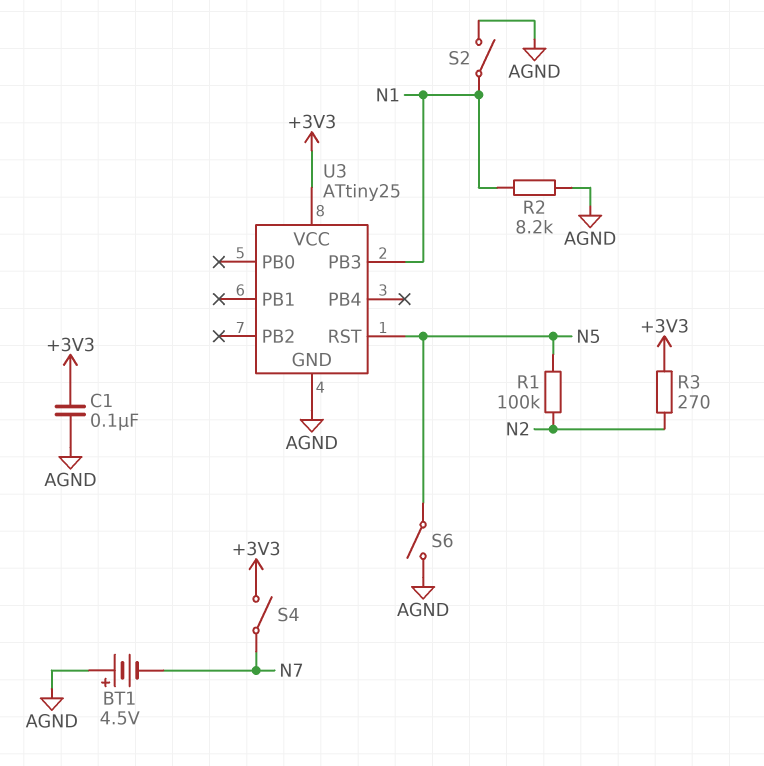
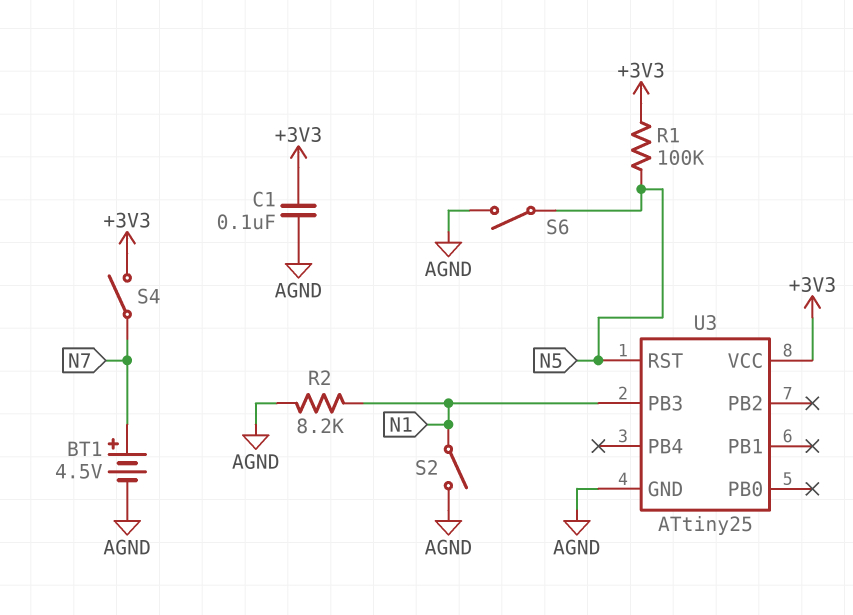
BT1: 4.5V (plus AGND, minus N7) -> 4.5V (plus N7, minus AGND)
R1: 100k (N2, N5) -> 100k (+3V3, N5)
R3: 270 (+3V3, N2) -> none

